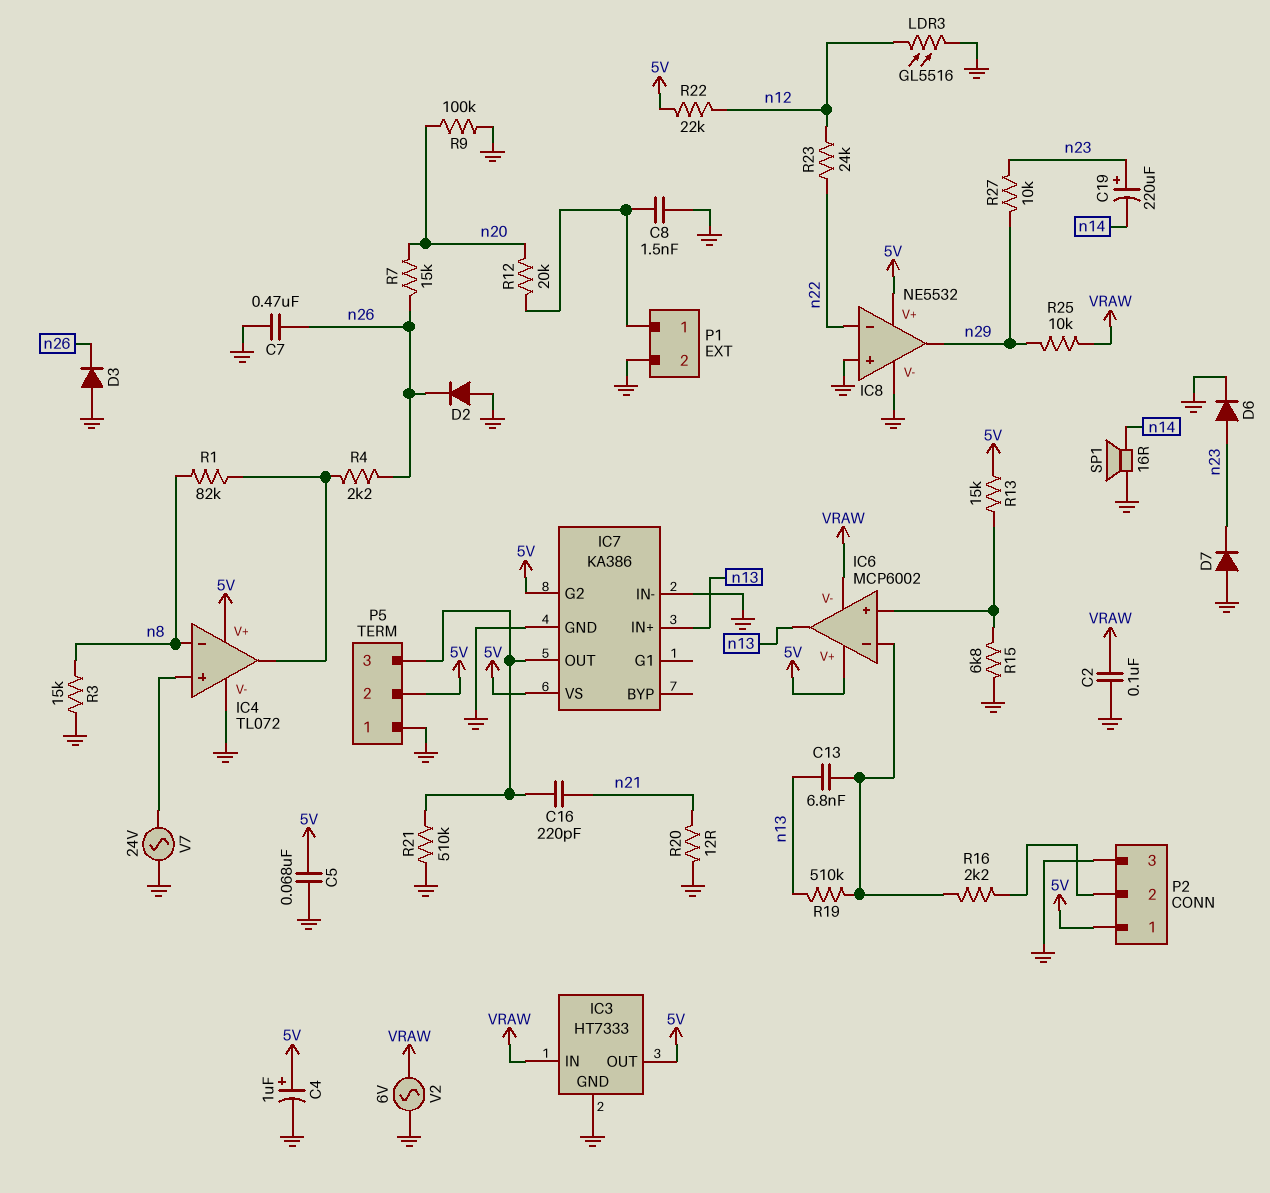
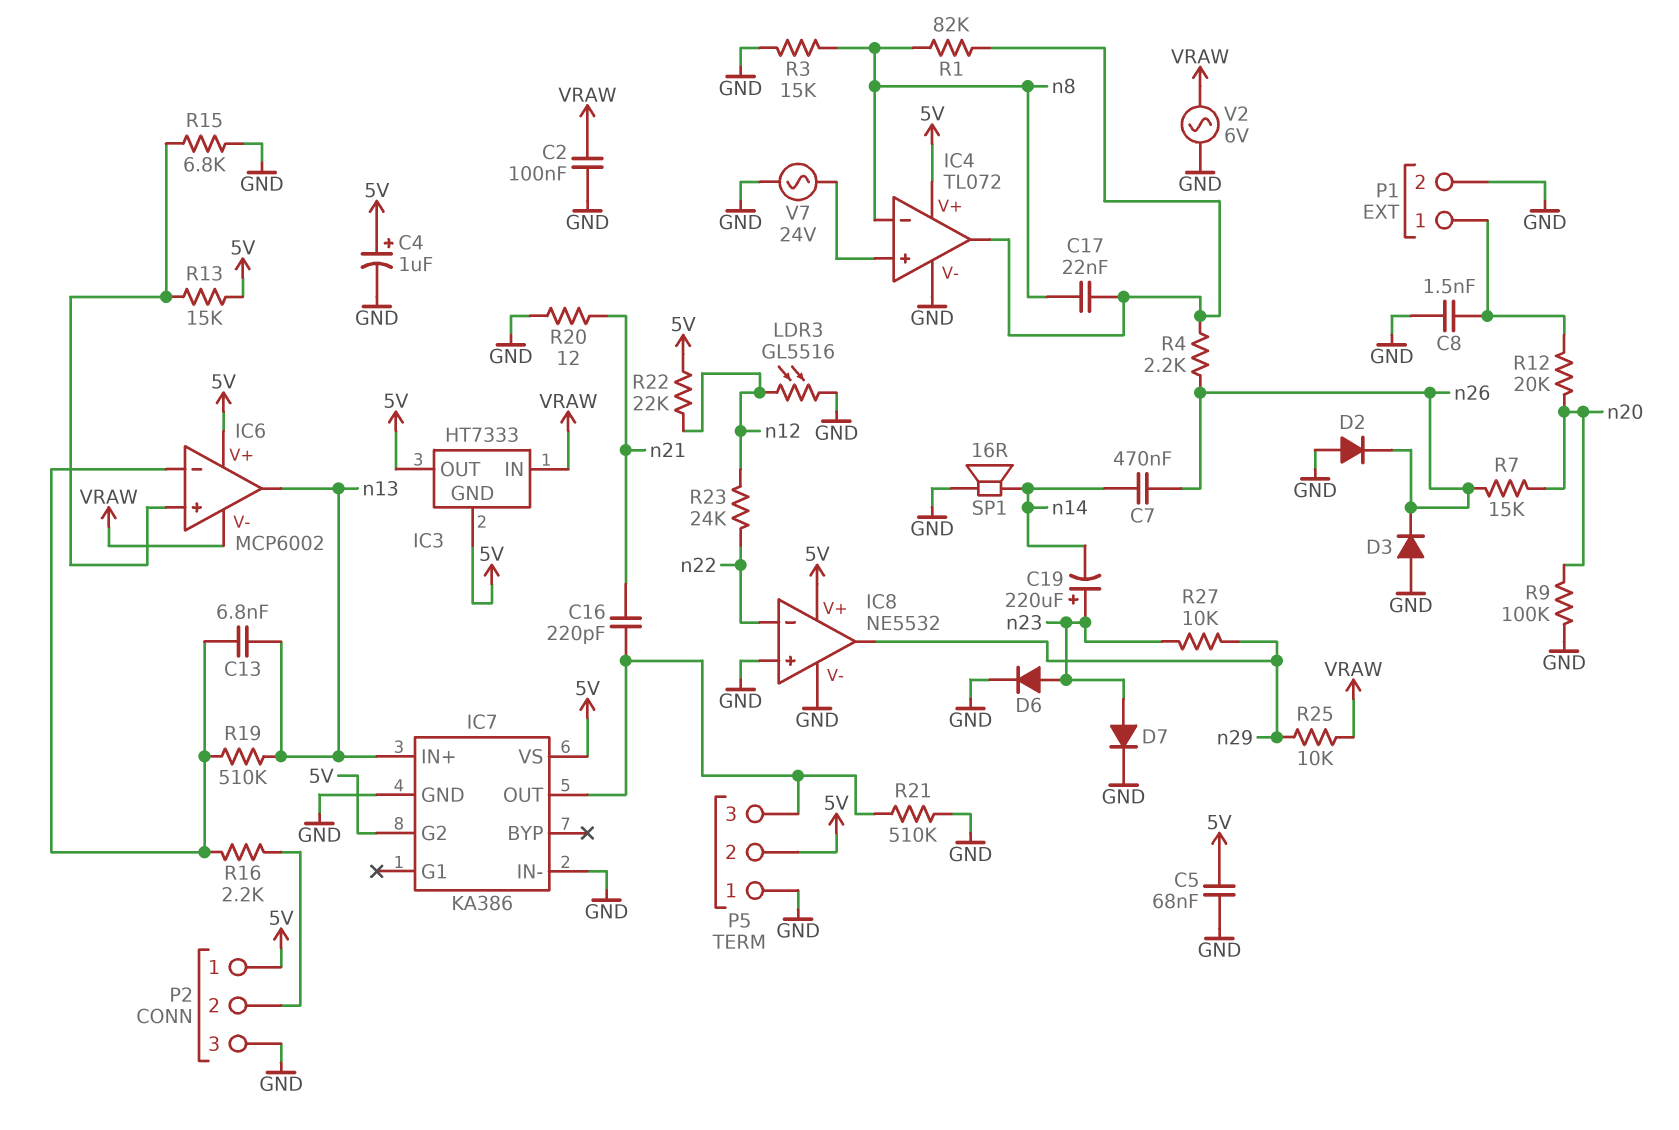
C7: 470nF (GND, n26) -> 470nF (n14, n26)
C17: none -> 22nF (IC4/out, n8)
D7: diode (A GND, K n23) -> diode (A n23, K GND)
IC3 pin GND: GND -> 5V

